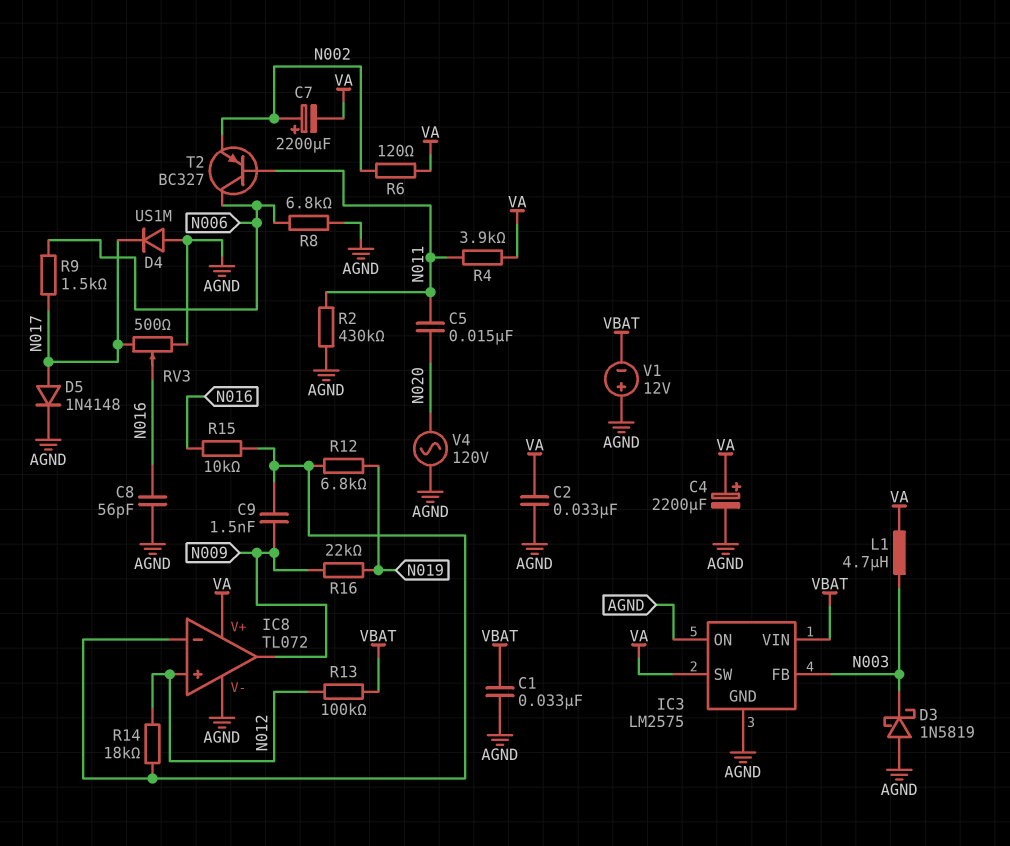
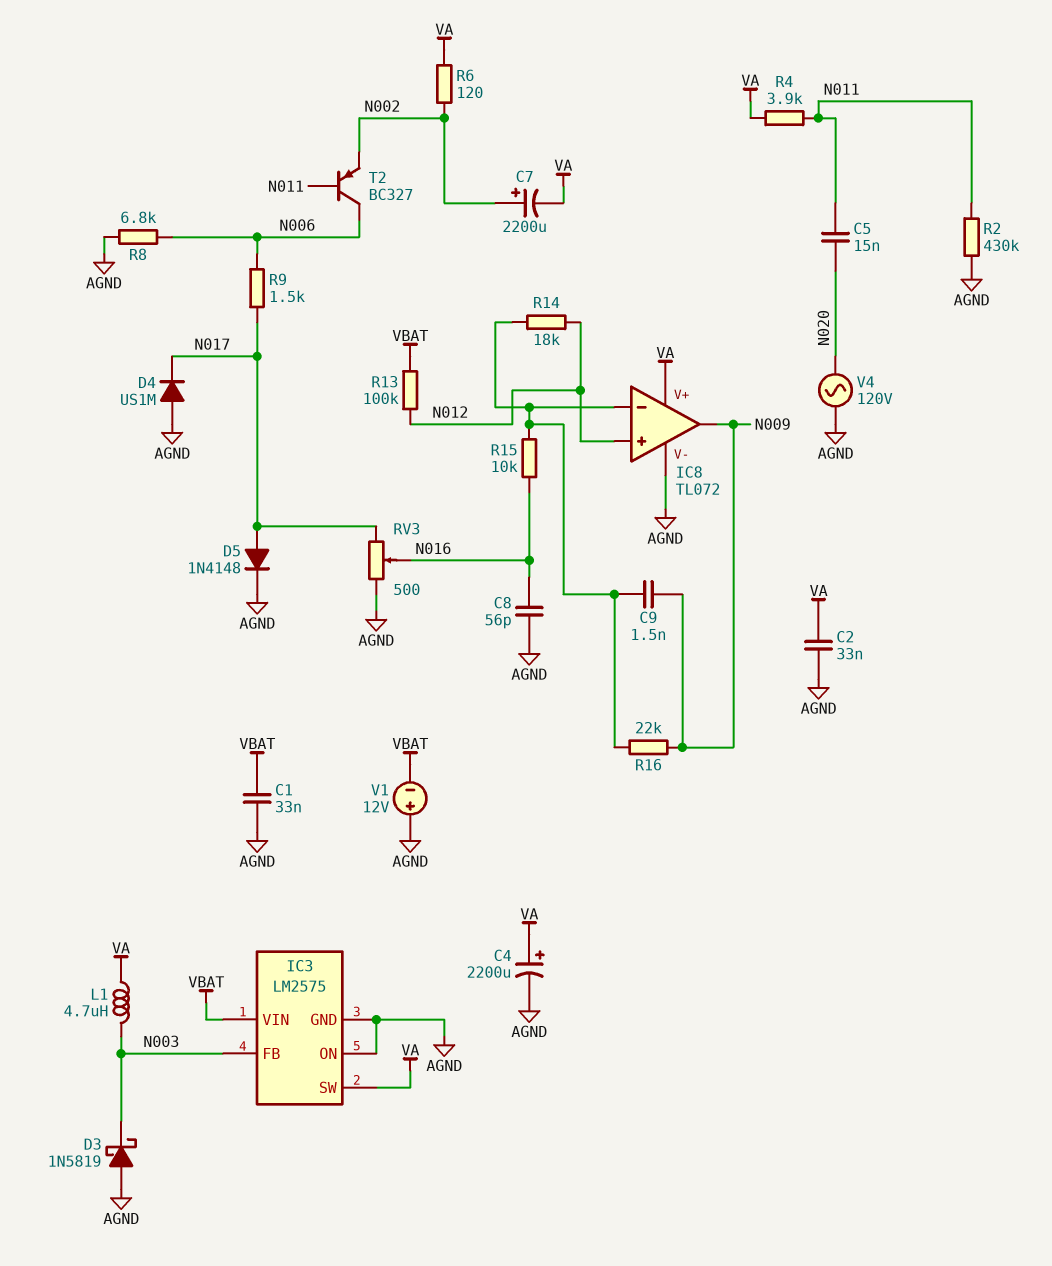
R12: 6.8k (IC8/in-, N019) -> none
R16: 22k (N009, N019) -> 22k (IC8/in-, N009)

